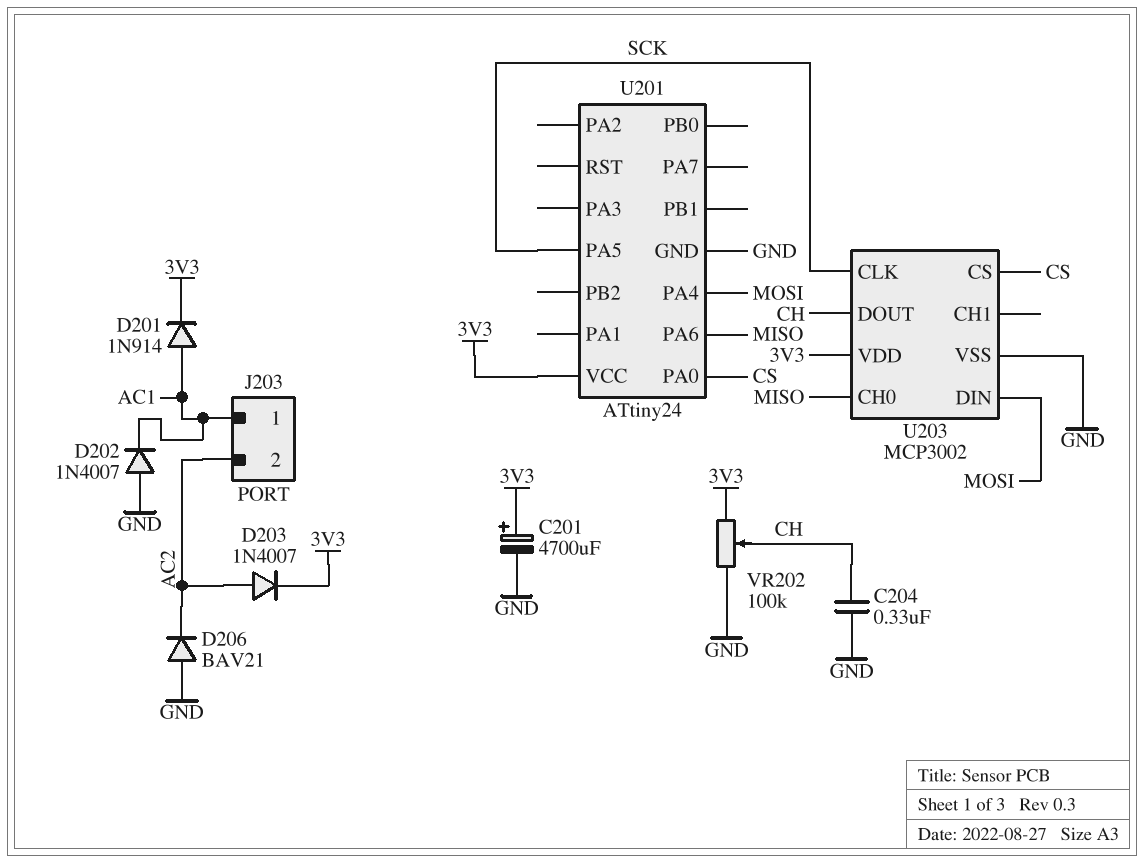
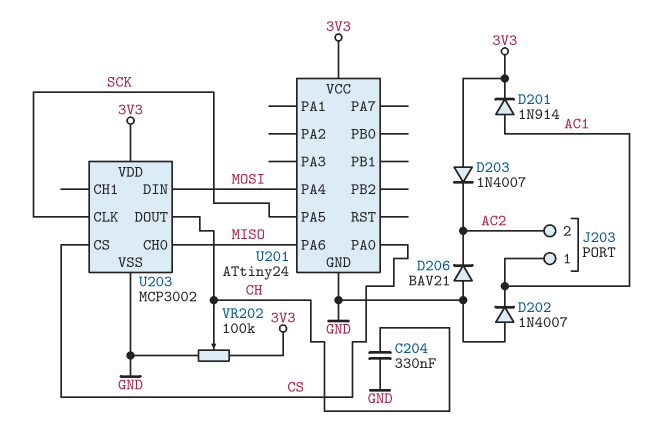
C201: 4700uF (plus 3V3, minus GND) -> none
D203: diode 1N4007 (A AC2, K 3V3) -> diode 1N4007 (A 3V3, K AC2)

